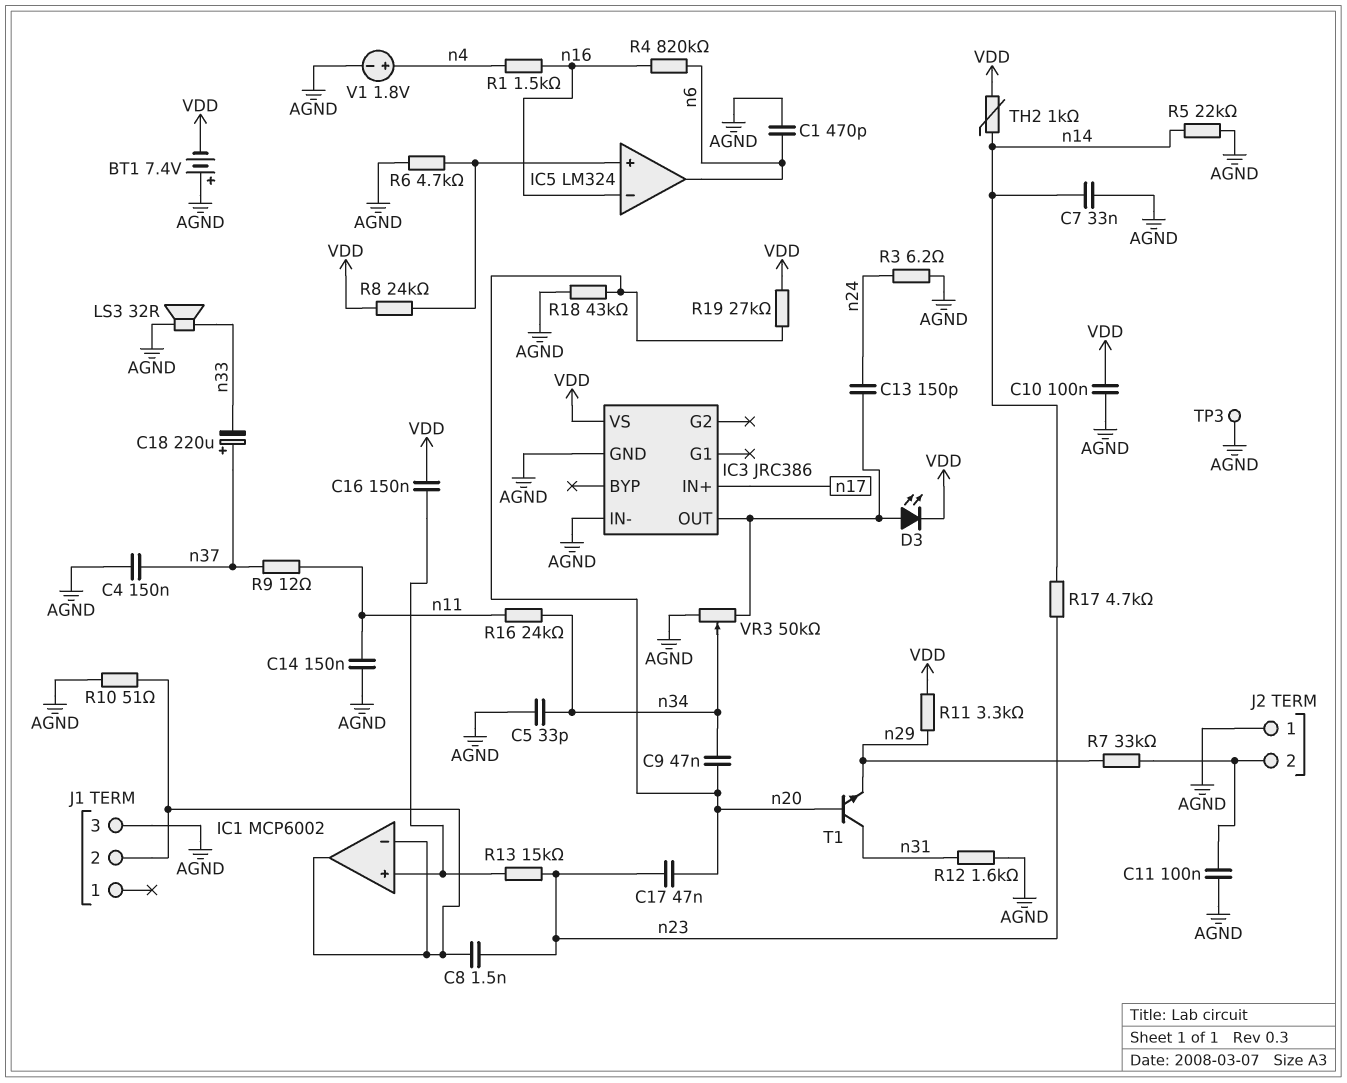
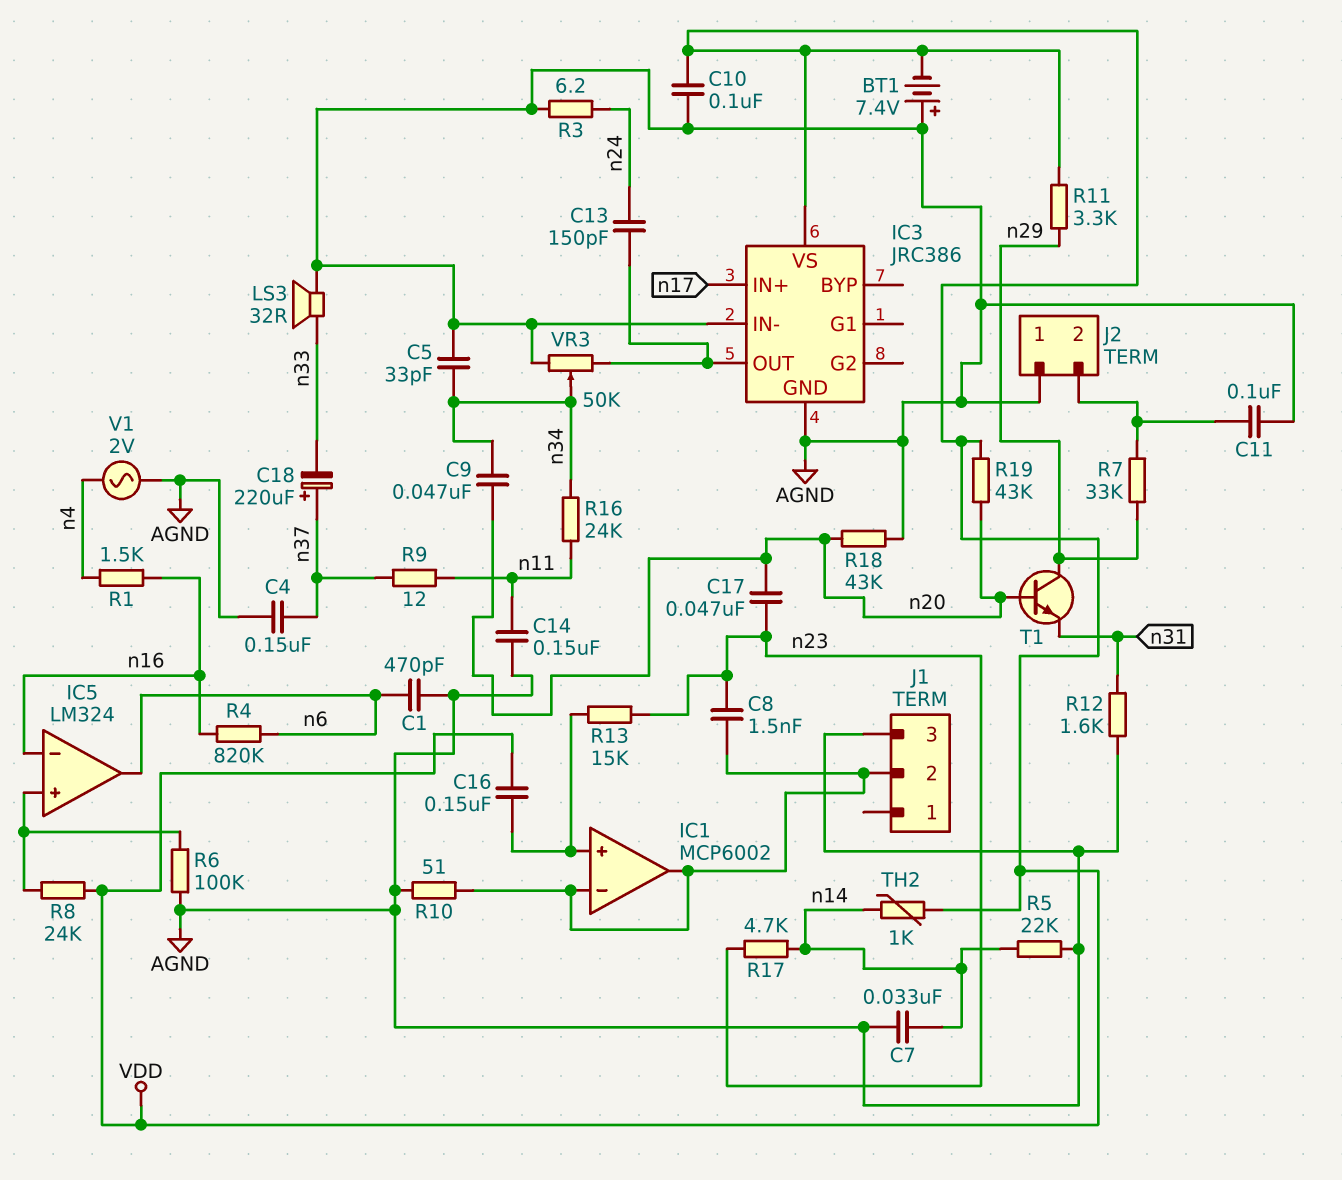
D3: LED (A IC3/OUT, K VDD) -> none
R6: 4.7k (AGND, IC5/in+) -> 100k (AGND, IC5/in+)
R19: 27k (VDD, n20) -> 43k (VDD, n20)
T1: NPN (B n20, C n31, E n29) -> NPN (B n20, C n29, E n31)
TP3: test point (AGND) -> none
V1: 1.8V (plus n4, minus AGND) -> AC 2V (AGND, n4)

